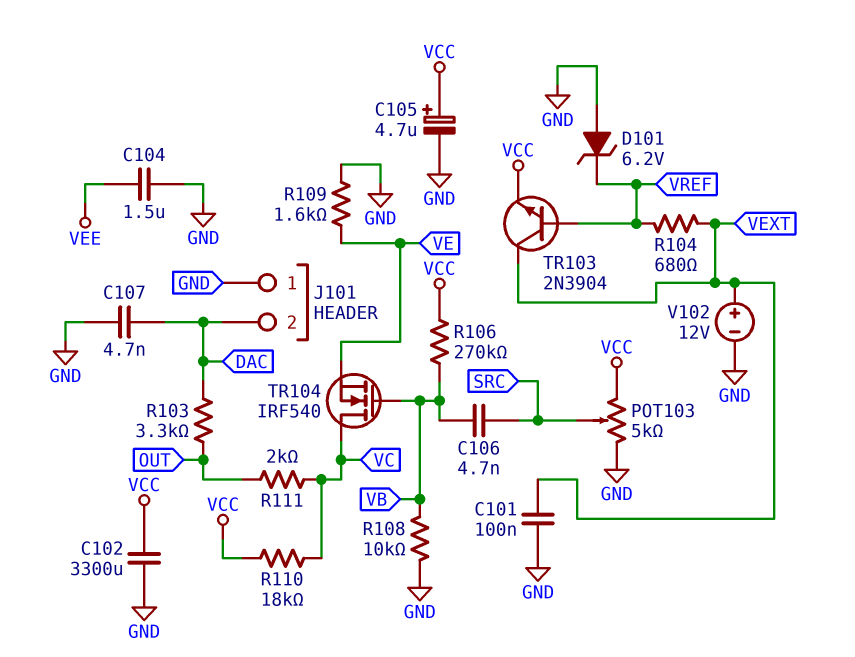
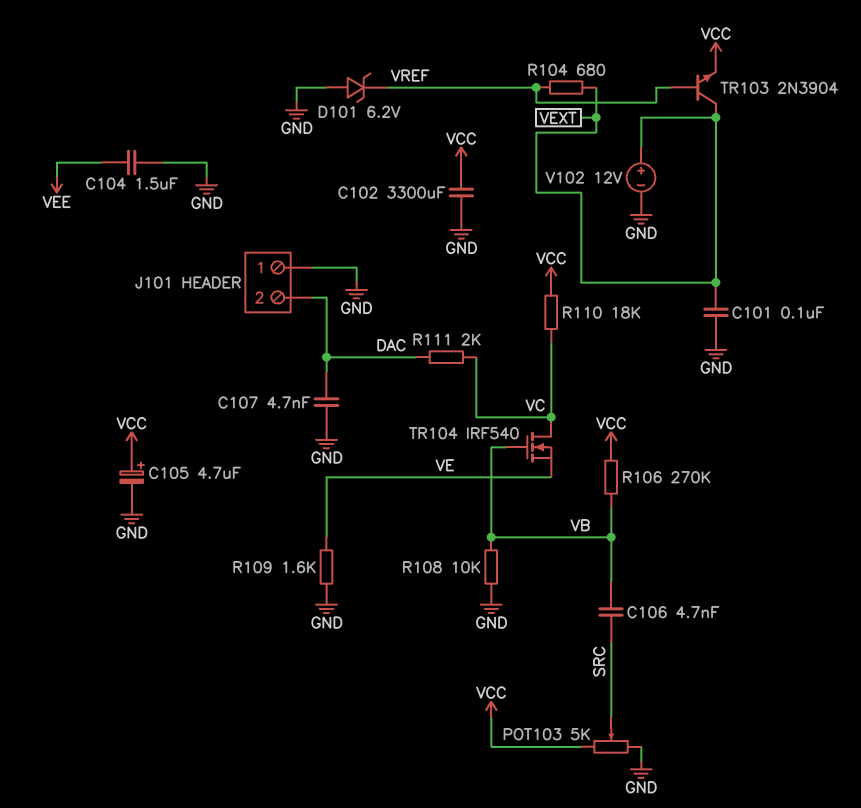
R103: 3.3k (DAC, OUT) -> none
R111: 2k (OUT, VC) -> 2k (DAC, VC)

